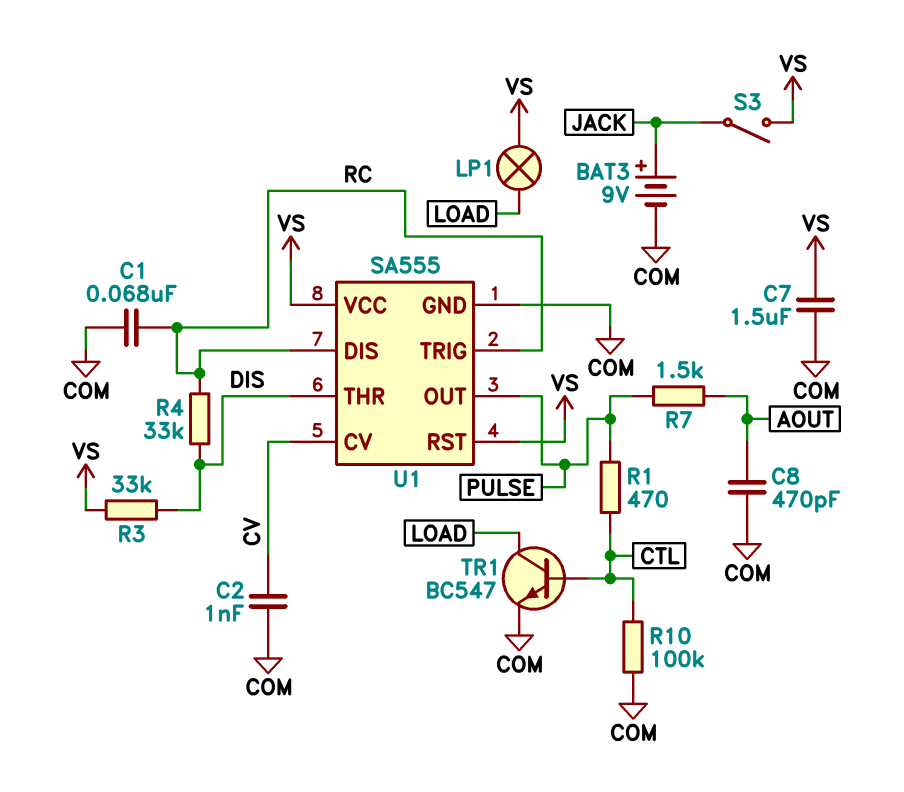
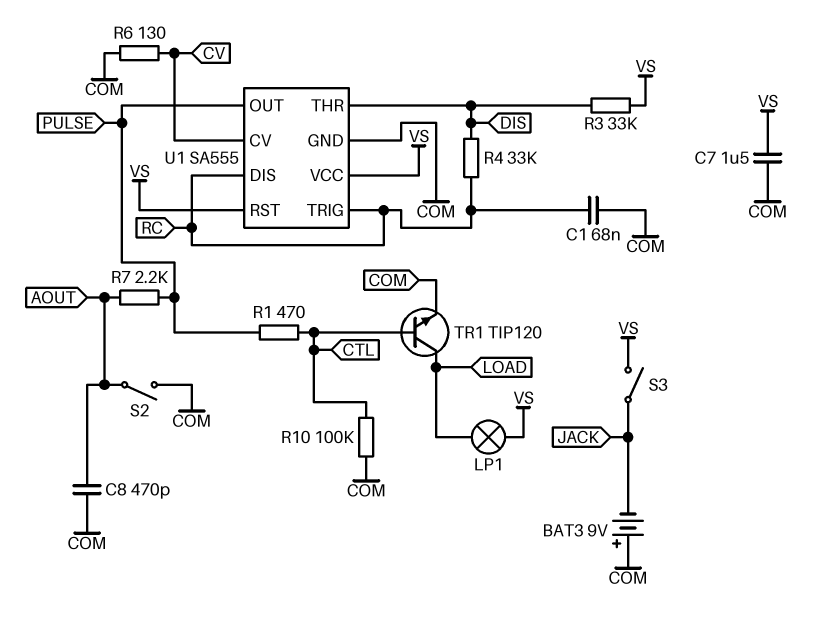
BAT3: 9V (plus JACK, minus COM) -> 9V (plus COM, minus JACK)
C2: 1nF (COM, CV) -> none
R6: none -> 130 (COM, CV)
R7: 1.5k (AOUT, PULSE) -> 2.2k (AOUT, PULSE)
S2: none -> switch (AOUT, COM)
TR1: NPN BC547 (B CTL, C LOAD, E COM) -> NPN TIP120 (B CTL, C LOAD, E COM)

